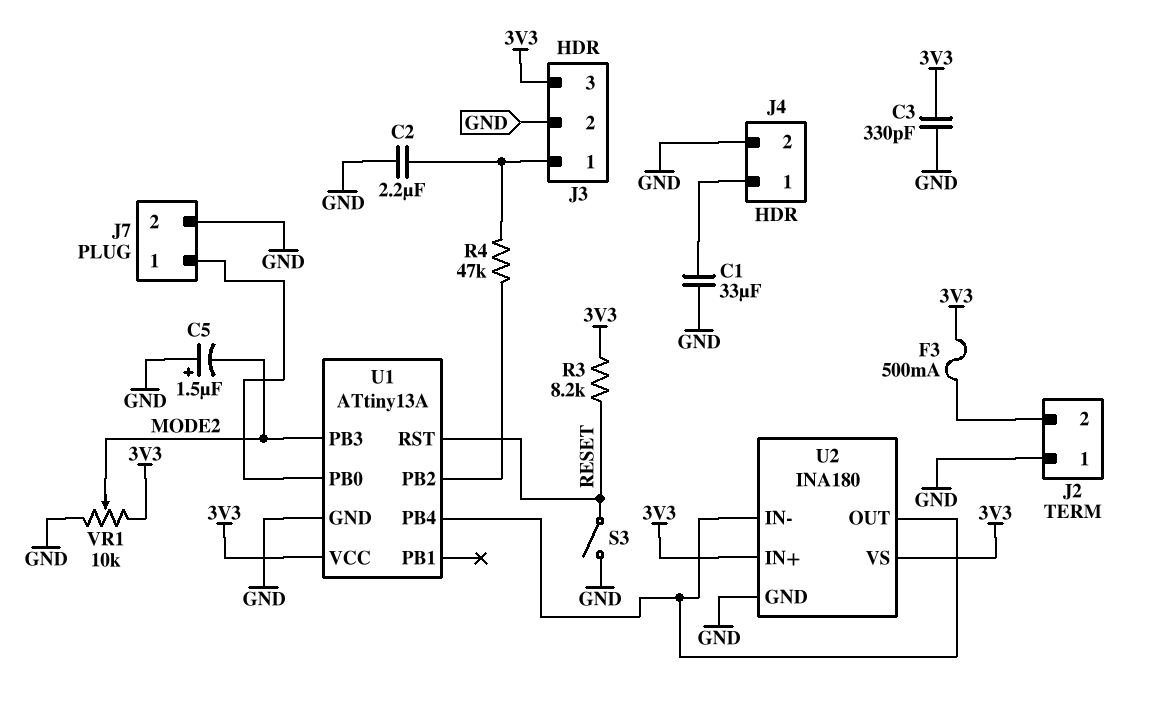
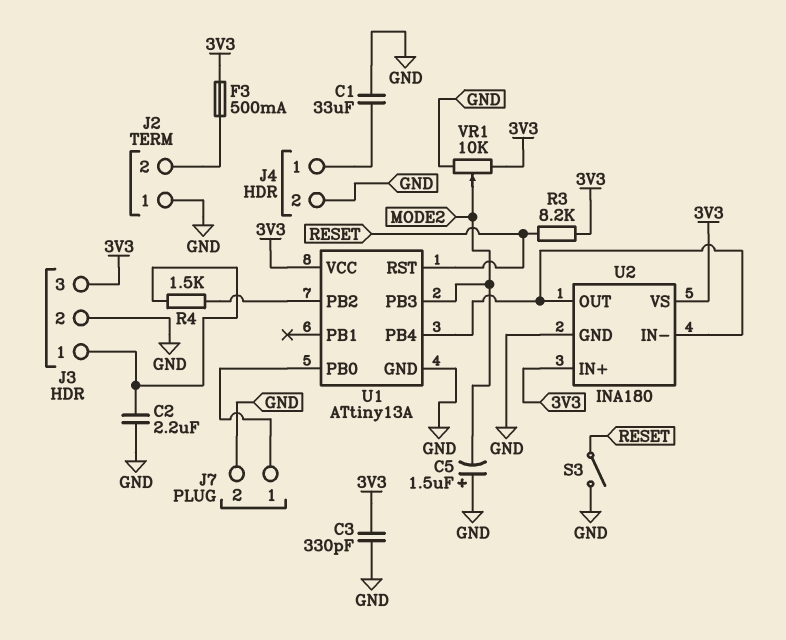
R4: 47k (J3/1, U1/PB2) -> 1.5k (J3/1, U1/PB2)

